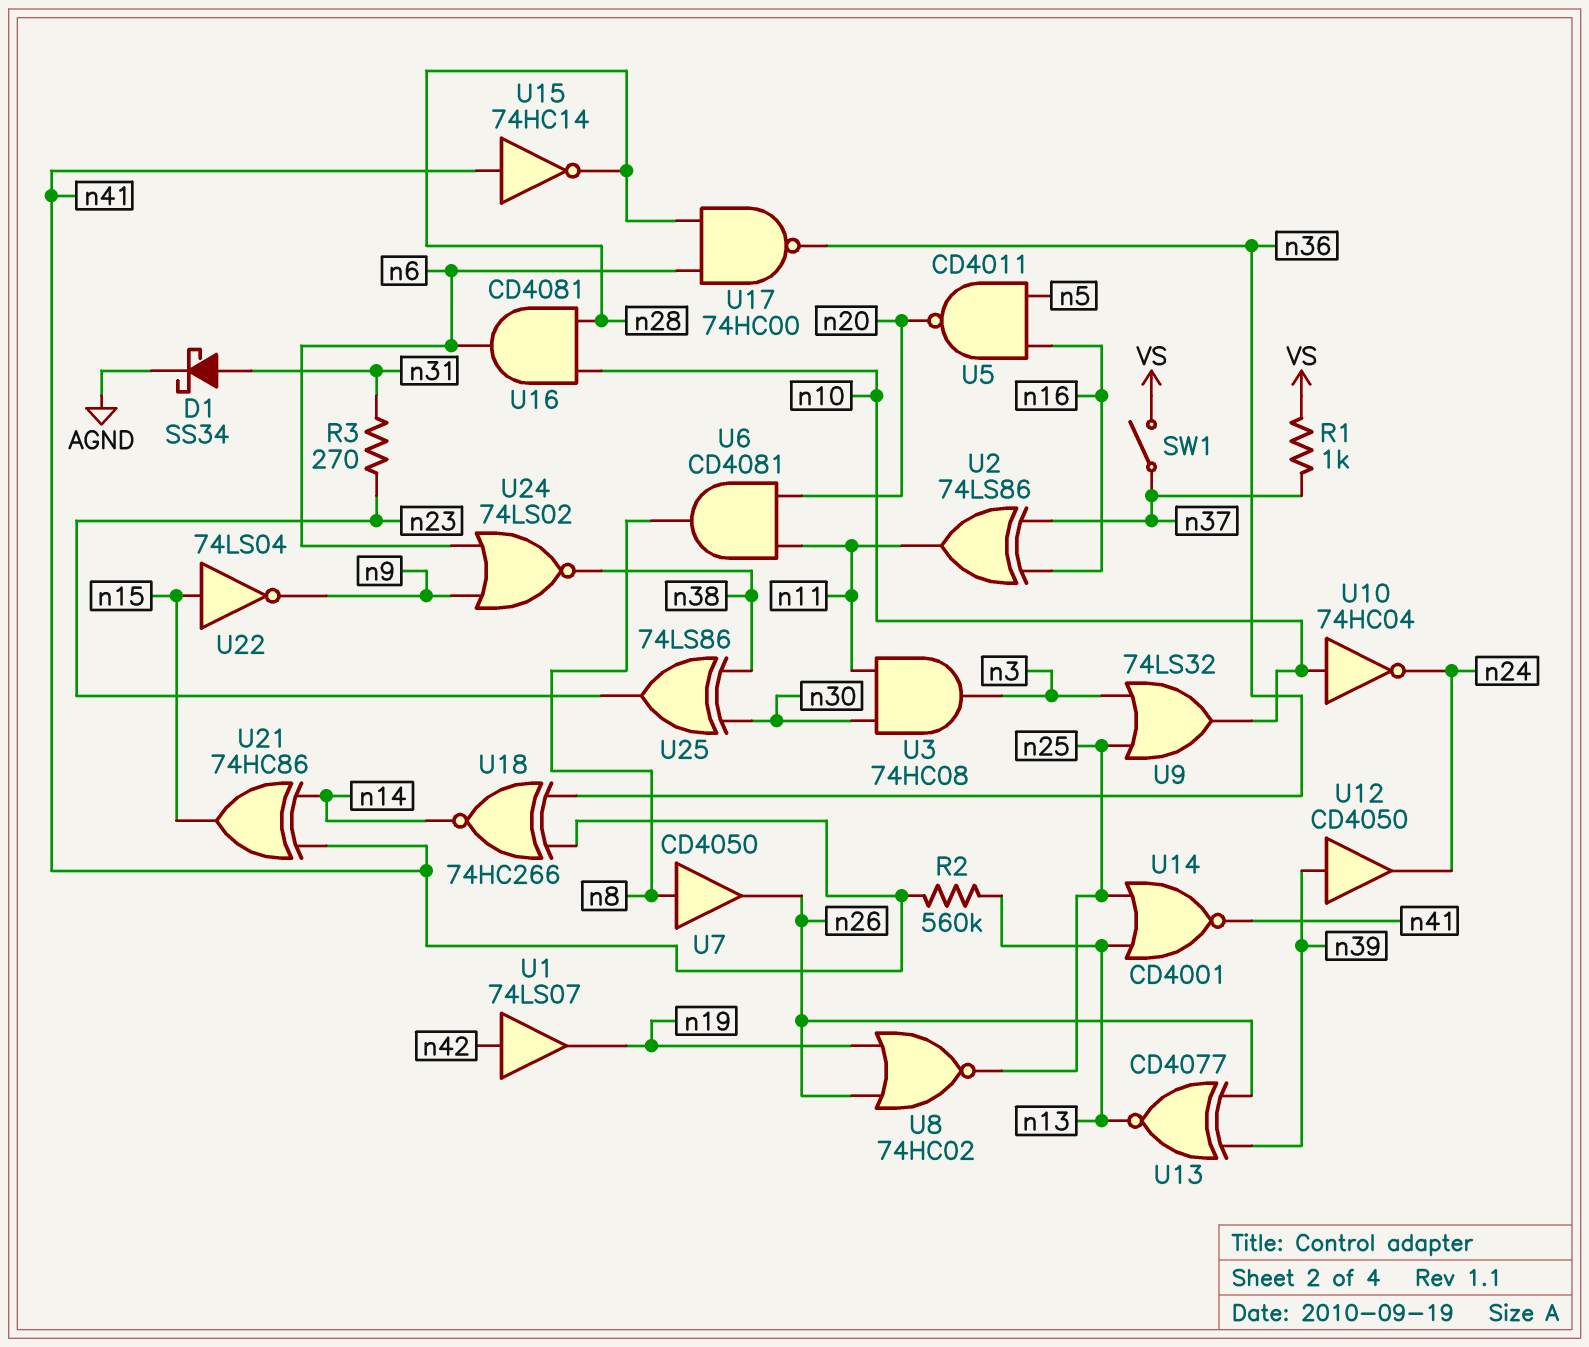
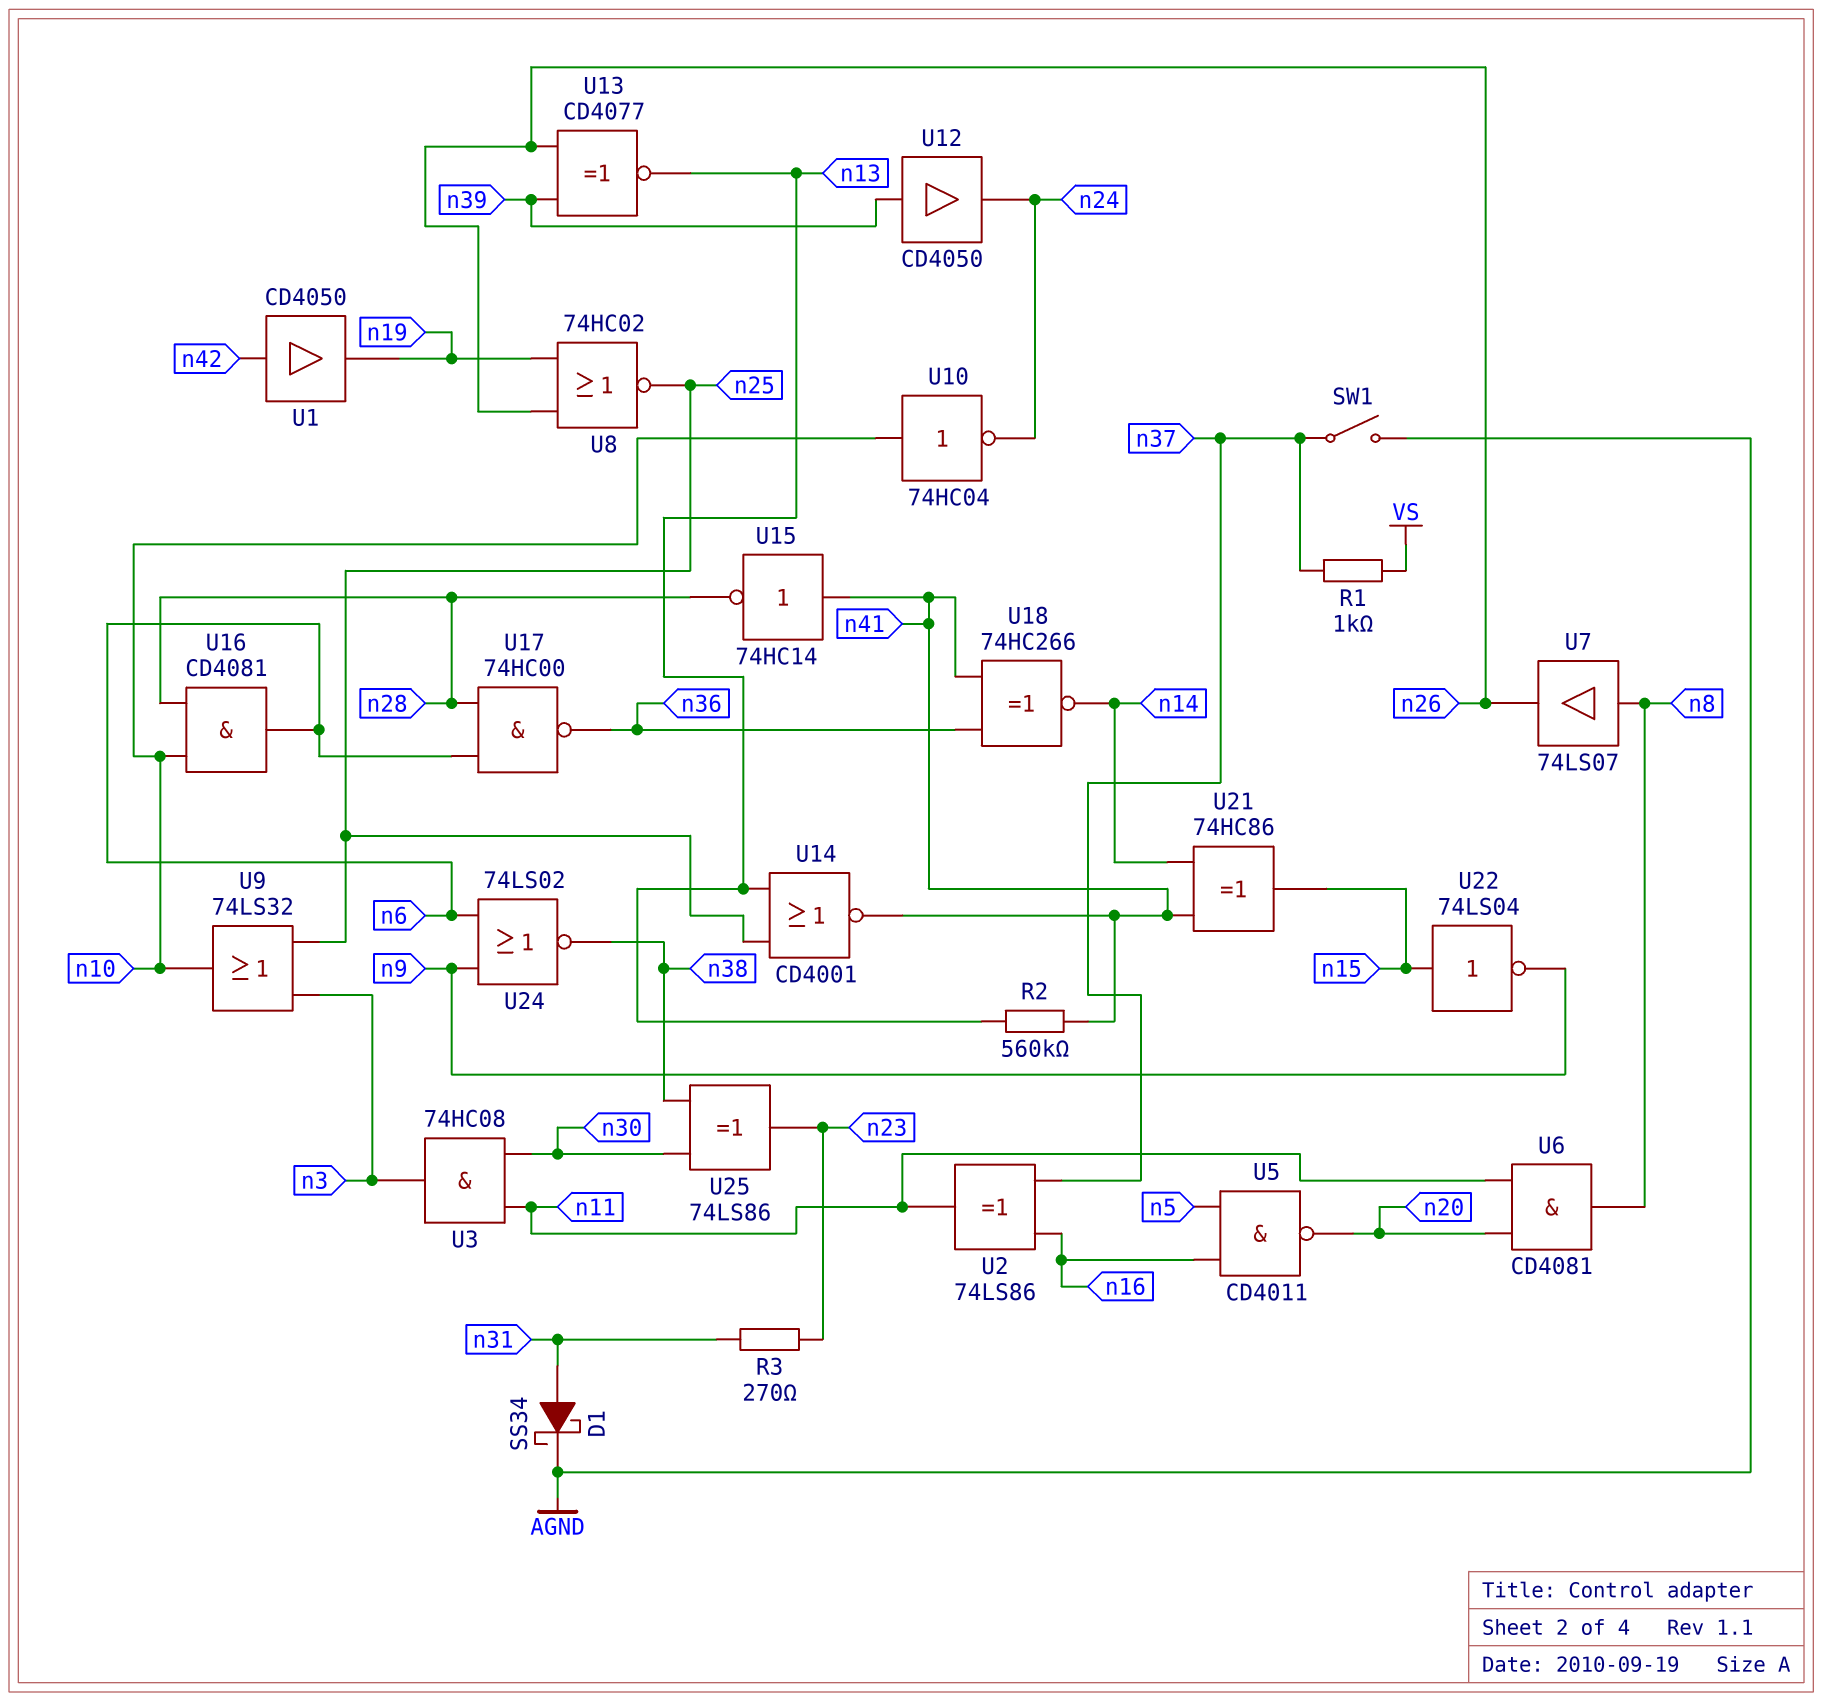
SW1: switch (VS, n37) -> switch (AGND, n37)
U1: buffer 74LS07 (in n42, out n19) -> buffer CD4050 (in n42, out n19)
U7: buffer CD4050 (in n8, out n26) -> buffer 74LS07 (in n8, out n26)

